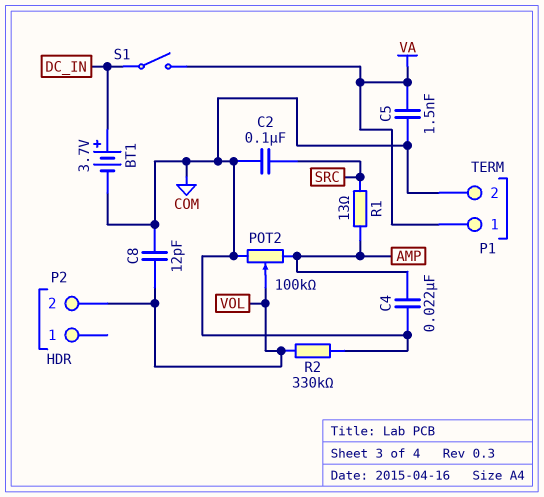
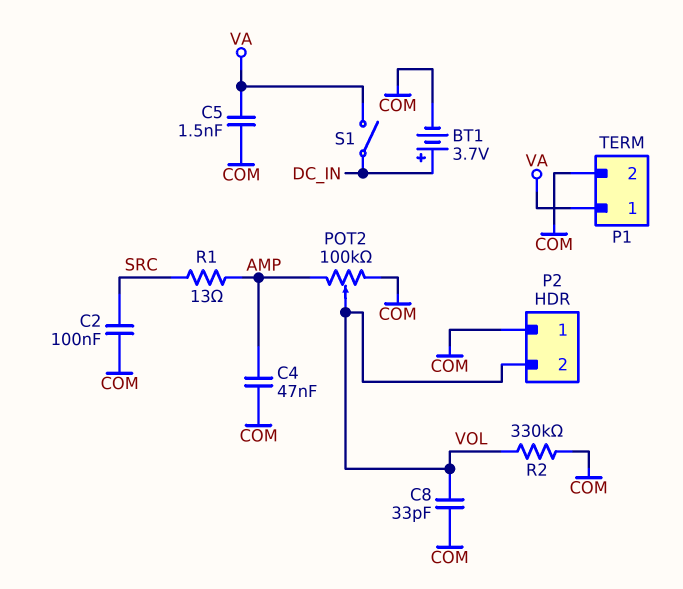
C4: 22nF (AMP, COM) -> 47nF (AMP, COM)
C8: 12pF (COM, VOL) -> 33pF (COM, VOL)
P2 pin 1: none -> COM

